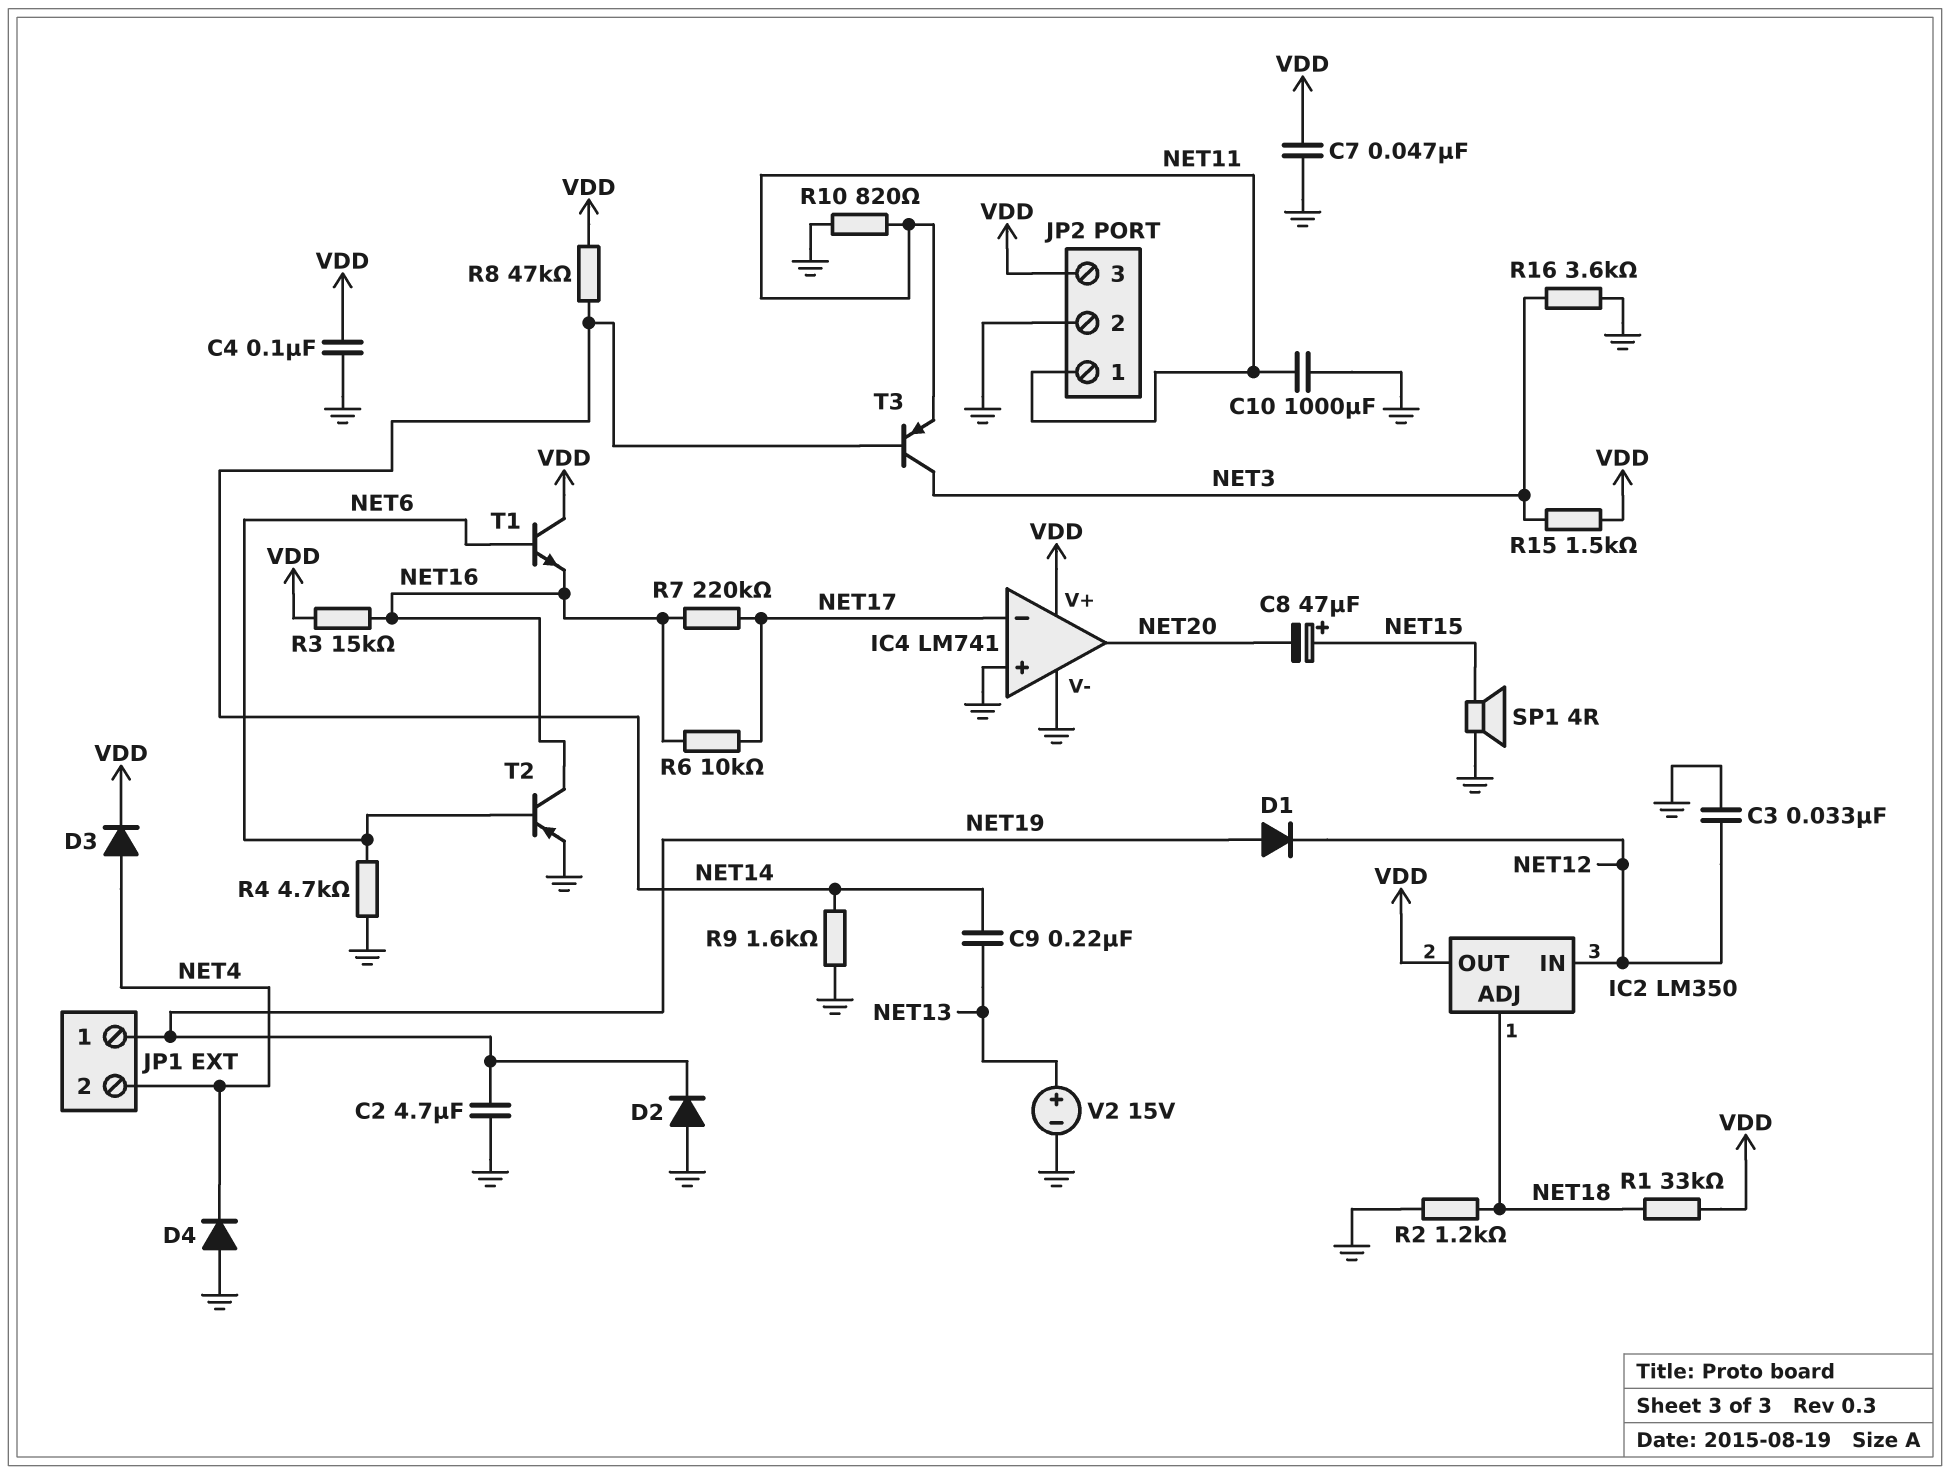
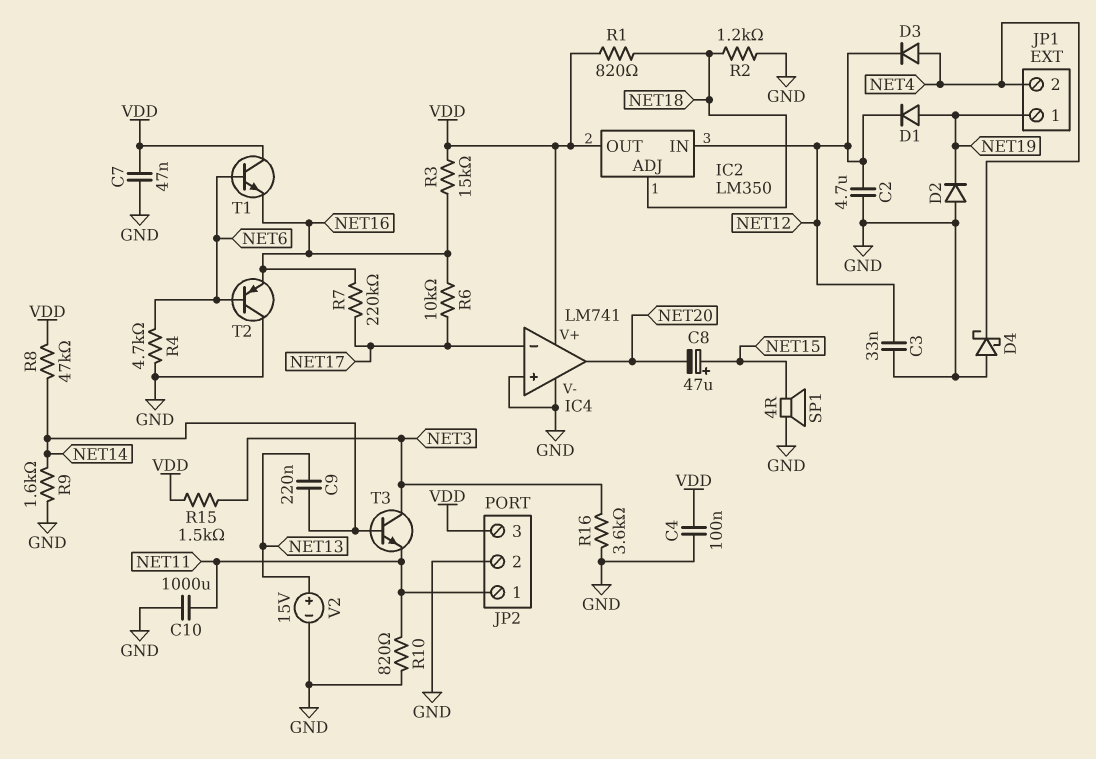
C2: 4.7uF (GND, NET19) -> 4.7uF (GND, NET12)
D3: diode (A NET4, K VDD) -> diode (A NET4, K NET12)
D4: diode (A GND, K NET4) -> schottky (A GND, K NET4)
R1: 33k (NET18, VDD) -> 820 (NET18, VDD)
T2: PNP (B NET6, C NET16, E GND) -> PNP (B NET6, C GND, E NET16)
T3: PNP (B NET14, C NET3, E NET11) -> NPN (B NET14, C NET3, E NET11)

